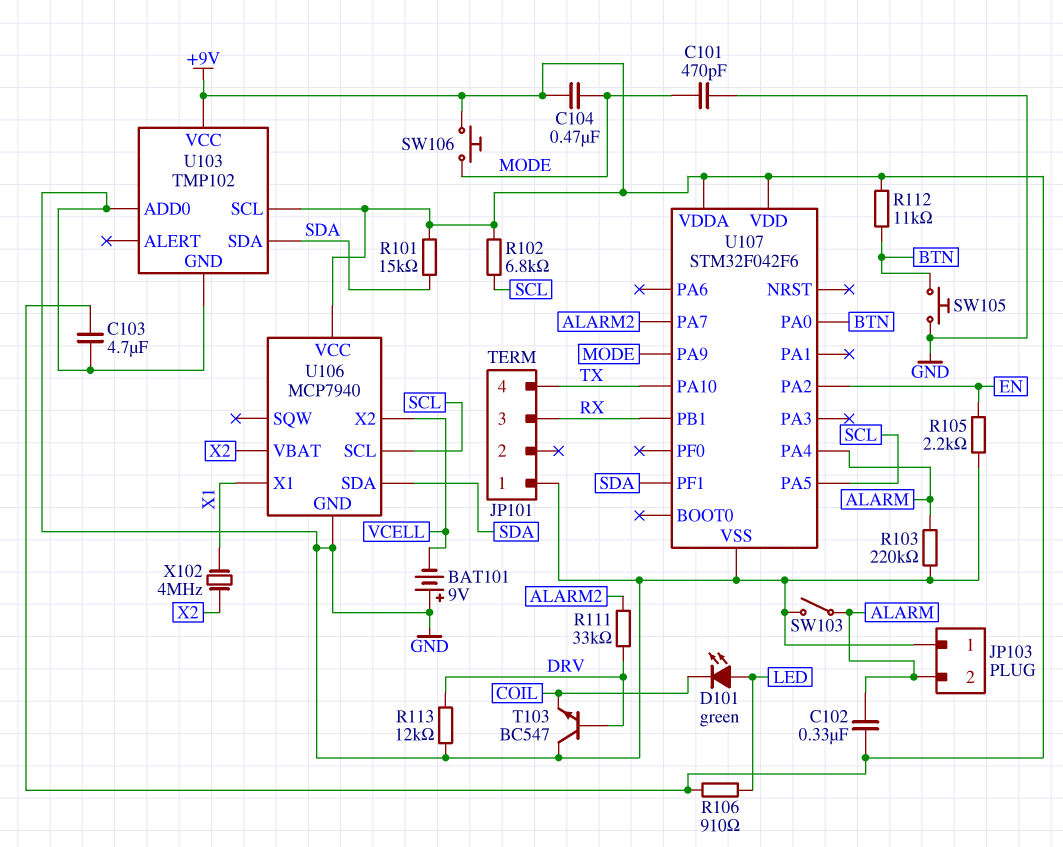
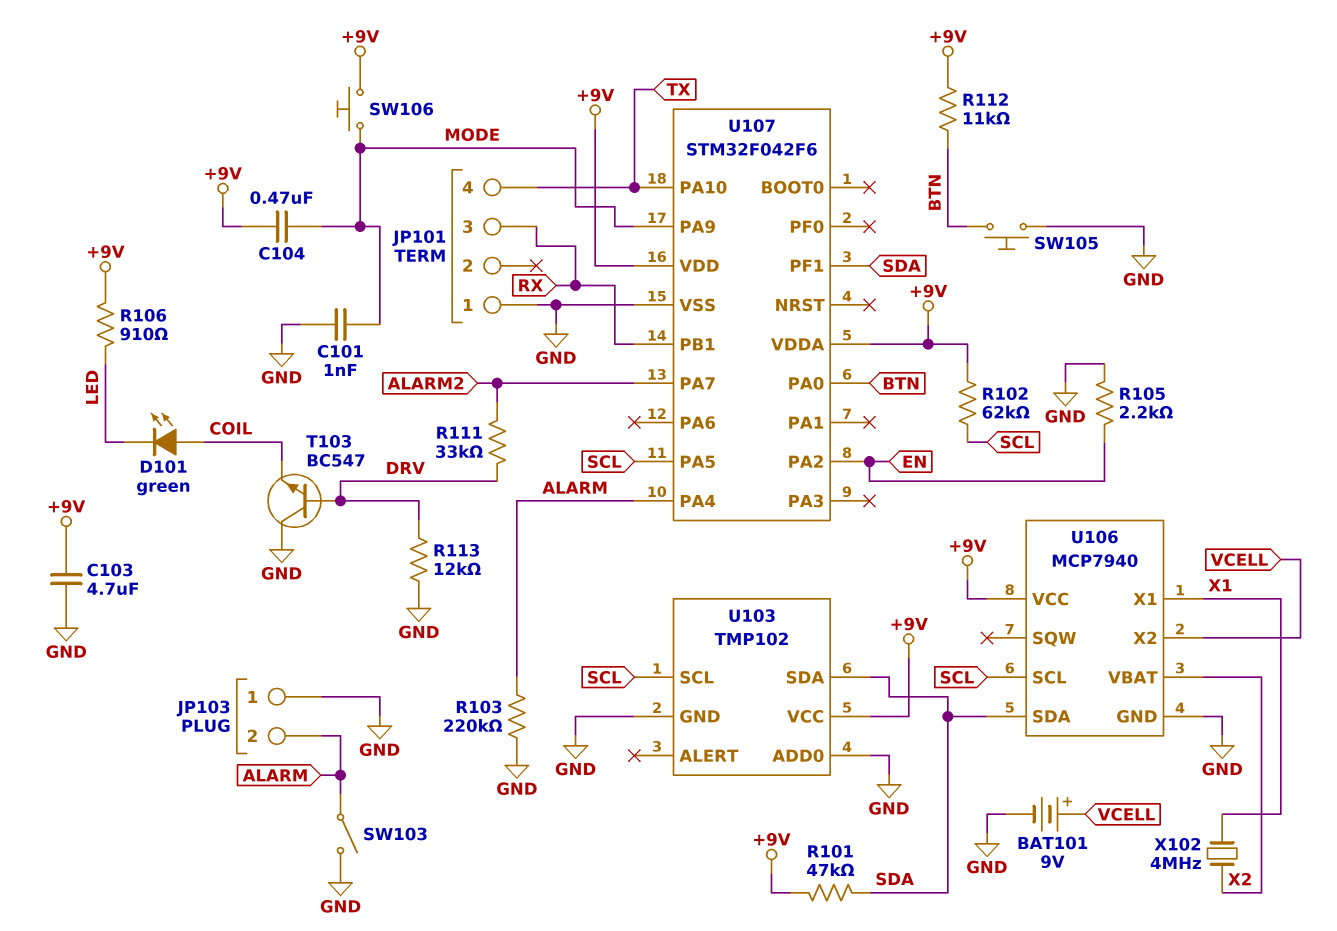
BAT101: 9V (plus GND, minus VCELL) -> 9V (plus VCELL, minus GND)
C101: 470pF (GND, MODE) -> 1nF (GND, MODE)
C102: 330nF (+9V, ALARM) -> none
D101: LED green (A LED, K COIL) -> LED green (A COIL, K LED)
R101: 15k (+9V, SDA) -> 47k (+9V, SDA)
R102: 6.8k (+9V, SCL) -> 62k (+9V, SCL)
U103 pin SCL: +9V -> SCL

